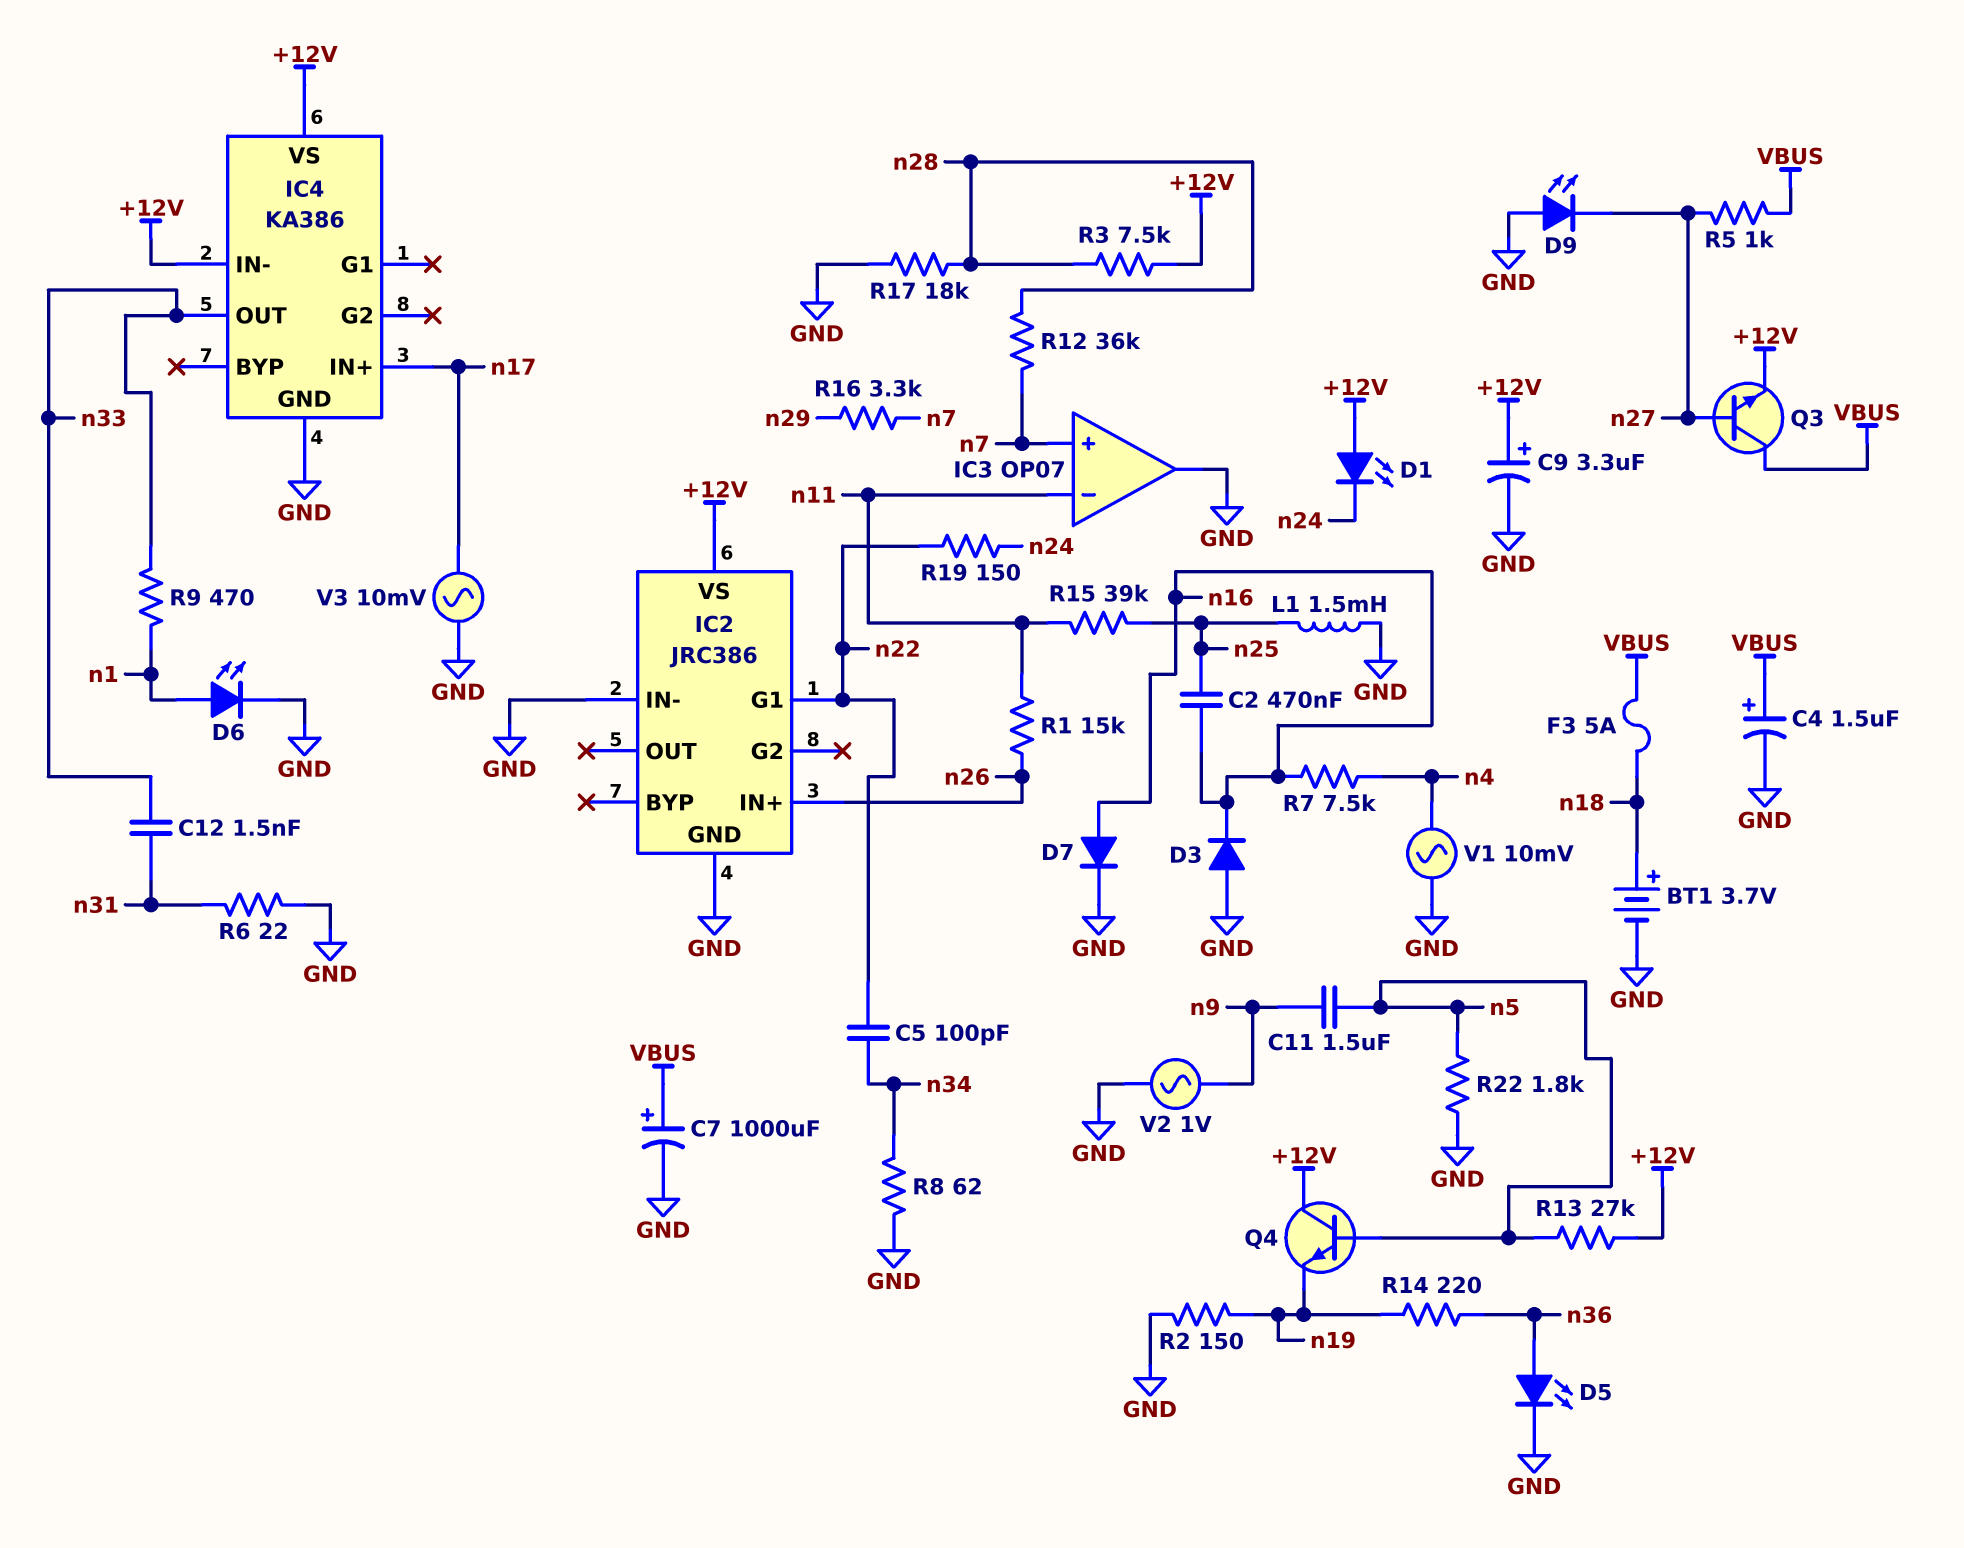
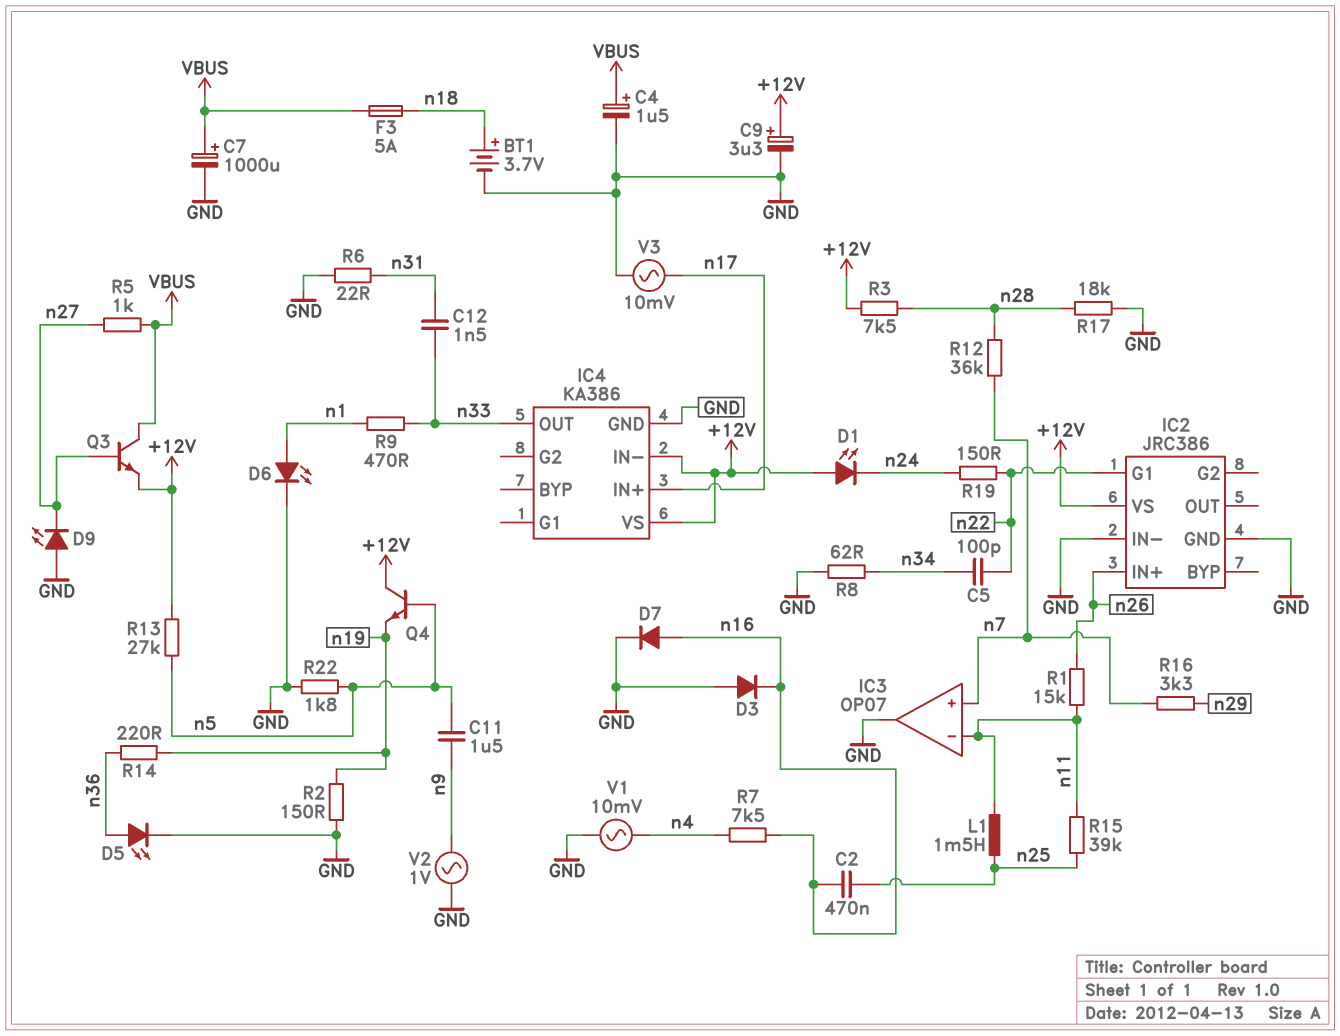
L1: 1.5mH (GND, n25) -> 1.5mH (n11, n25)

